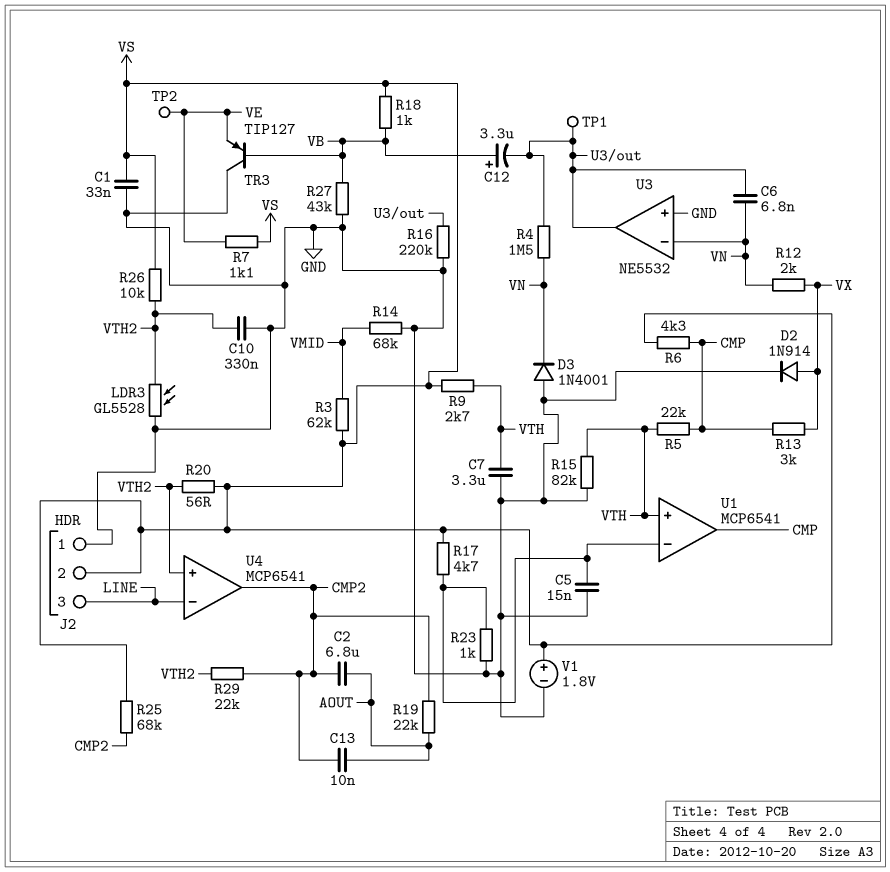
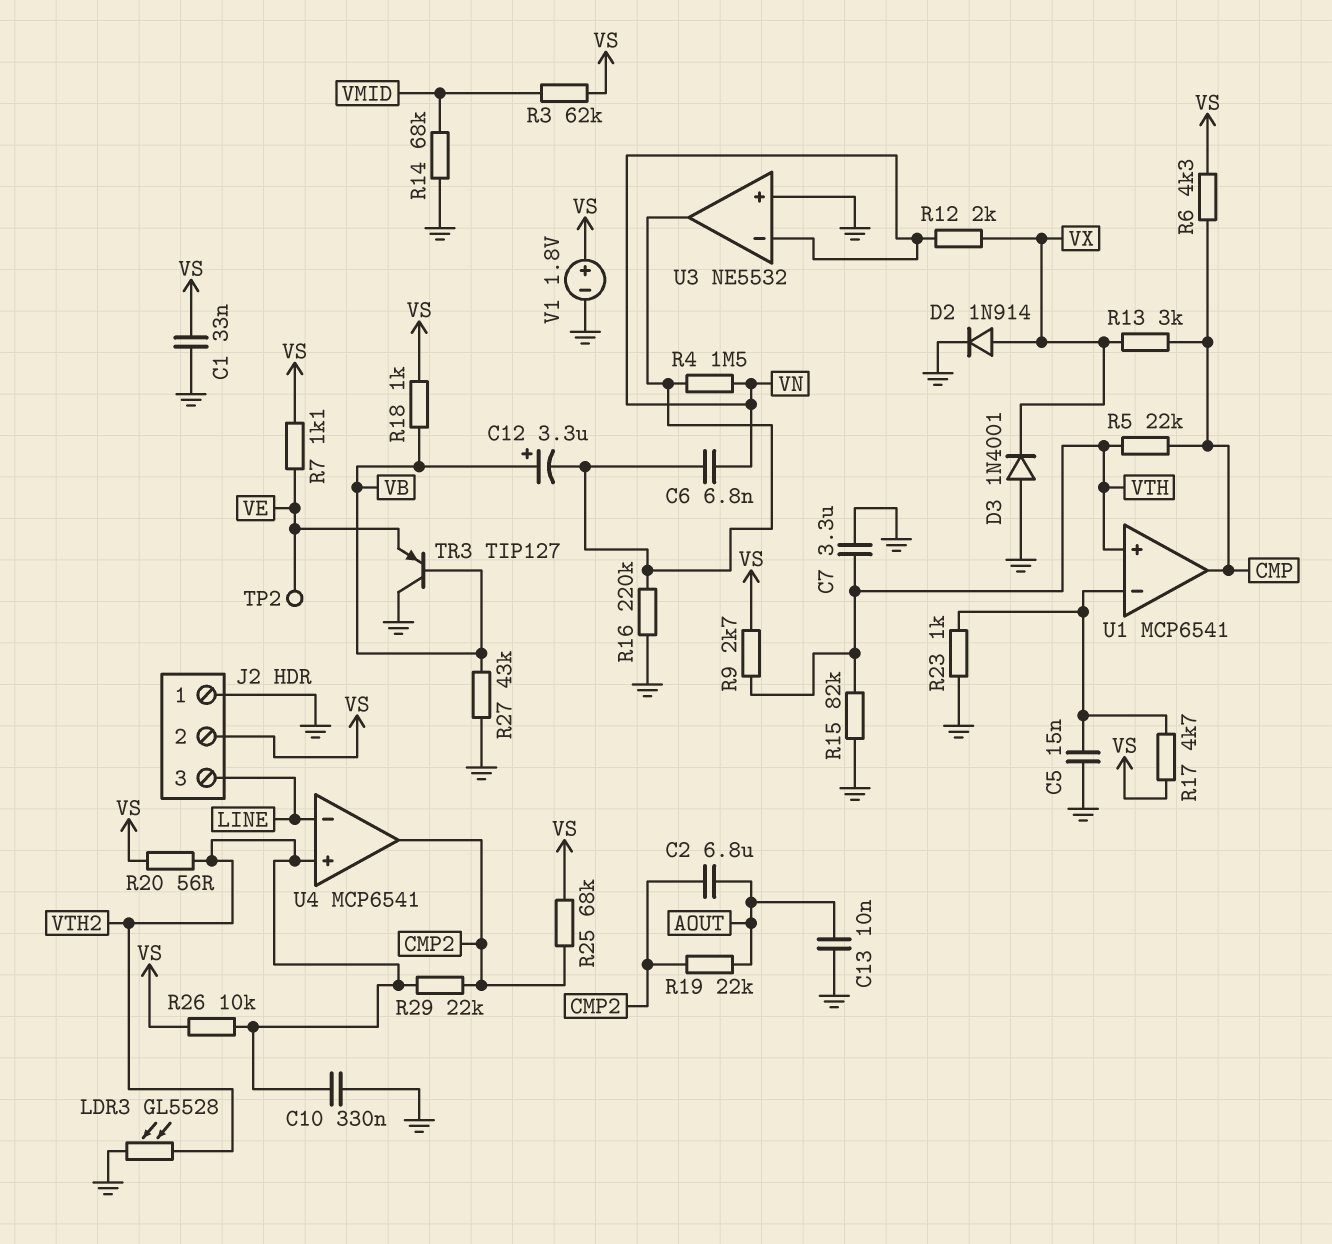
C13: 10nF (AOUT, CMP2) -> 10nF (AOUT, GND)
D3: diode 1N4001 (A GND, K VN) -> diode 1N4001 (A GND, K VX)
TP1: test point (U3/out) -> none

